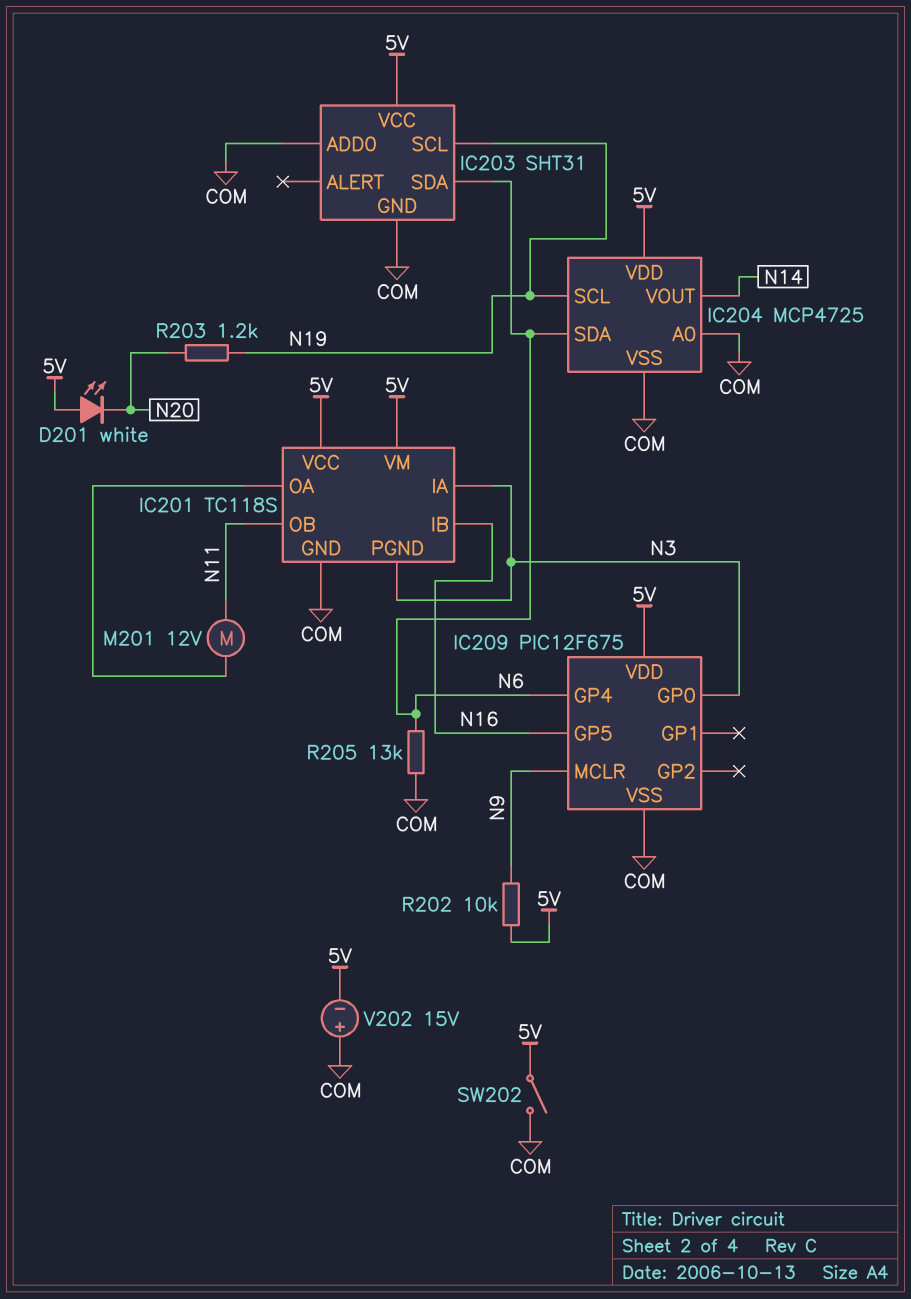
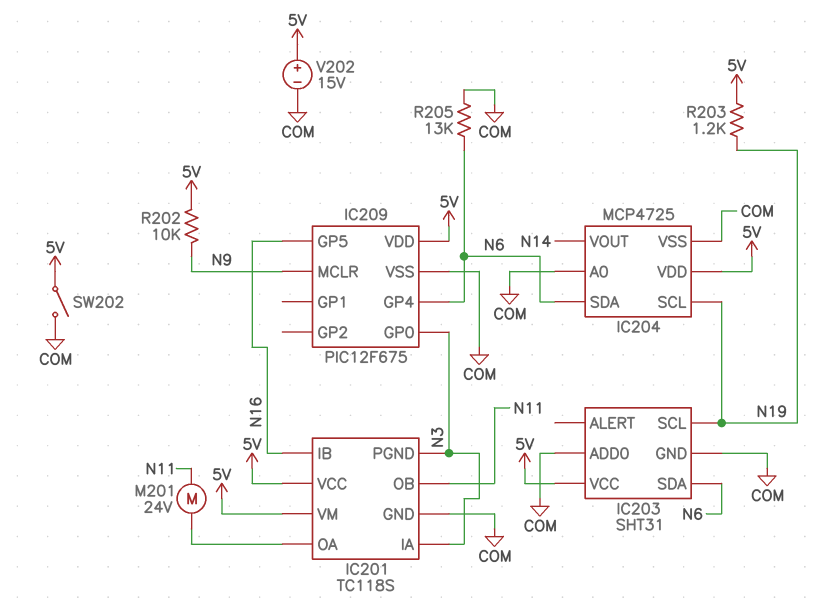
D201: LED white (A 5V, K N20) -> none
M201: motor 12V (IC201/OA, N11) -> motor 24V (IC201/OA, N11)
R203: 1.2k (N19, N20) -> 1.2k (5V, N19)
V202: 15V (plus COM, minus 5V) -> 15V (plus 5V, minus COM)

